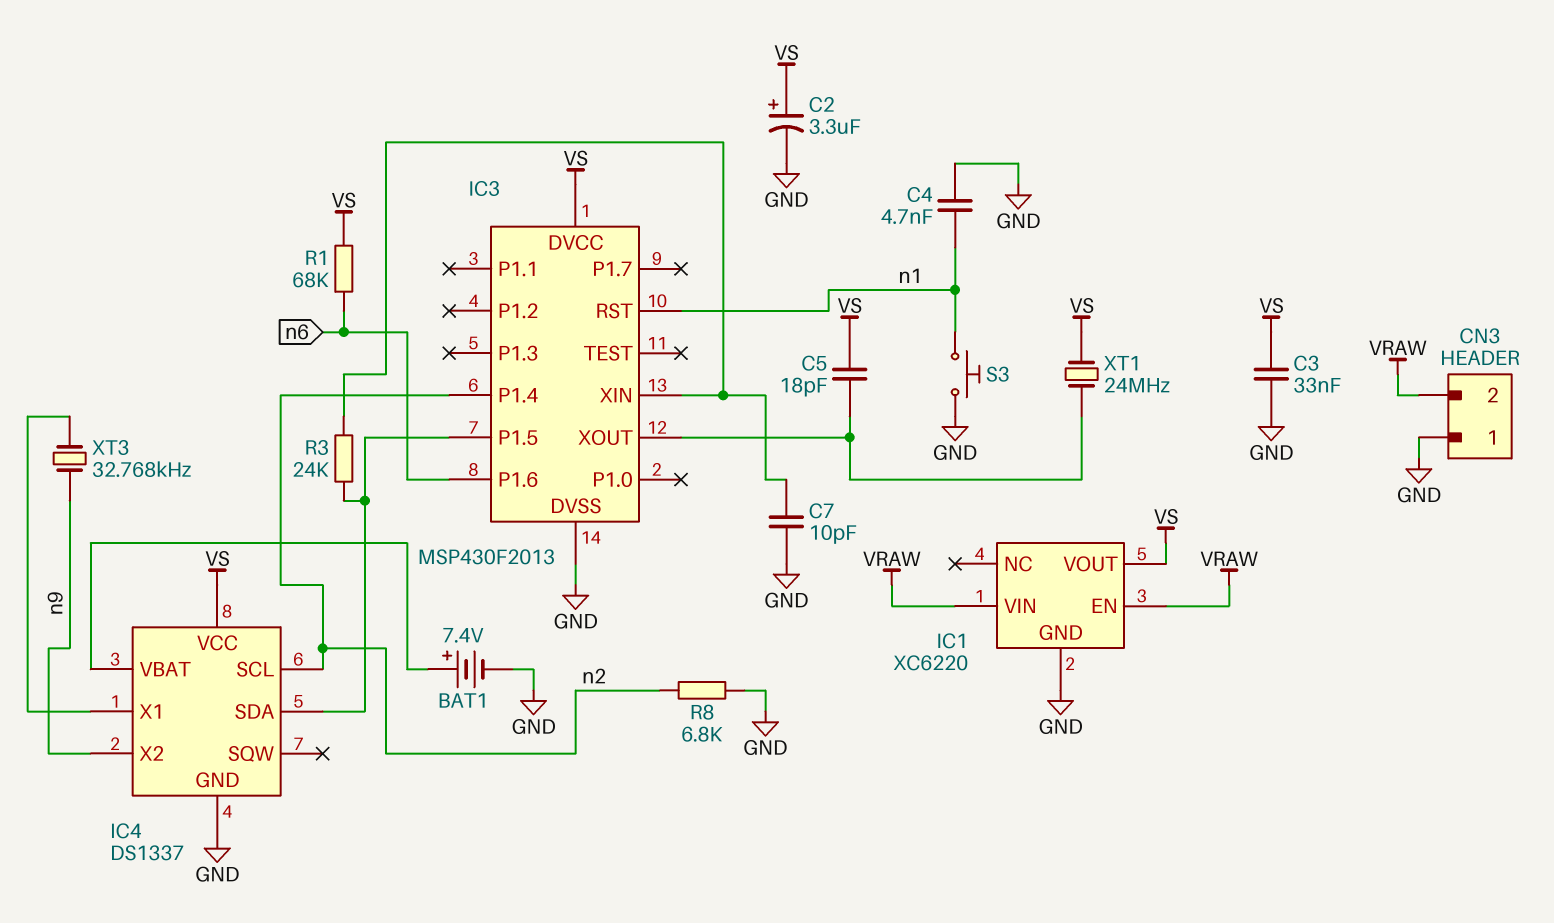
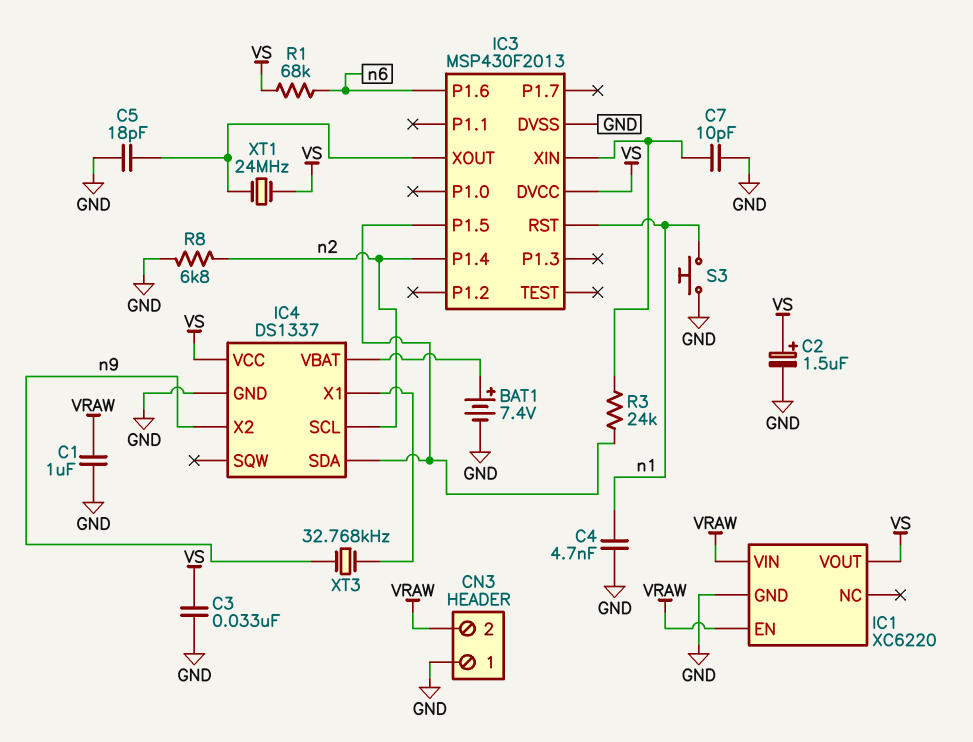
C1: none -> 1uF (GND, VRAW)
C2: 3.3uF (plus VS, minus GND) -> 1.5uF (plus VS, minus GND)
C5: 18pF (IC3/XOUT, VS) -> 18pF (GND, IC3/XOUT)

